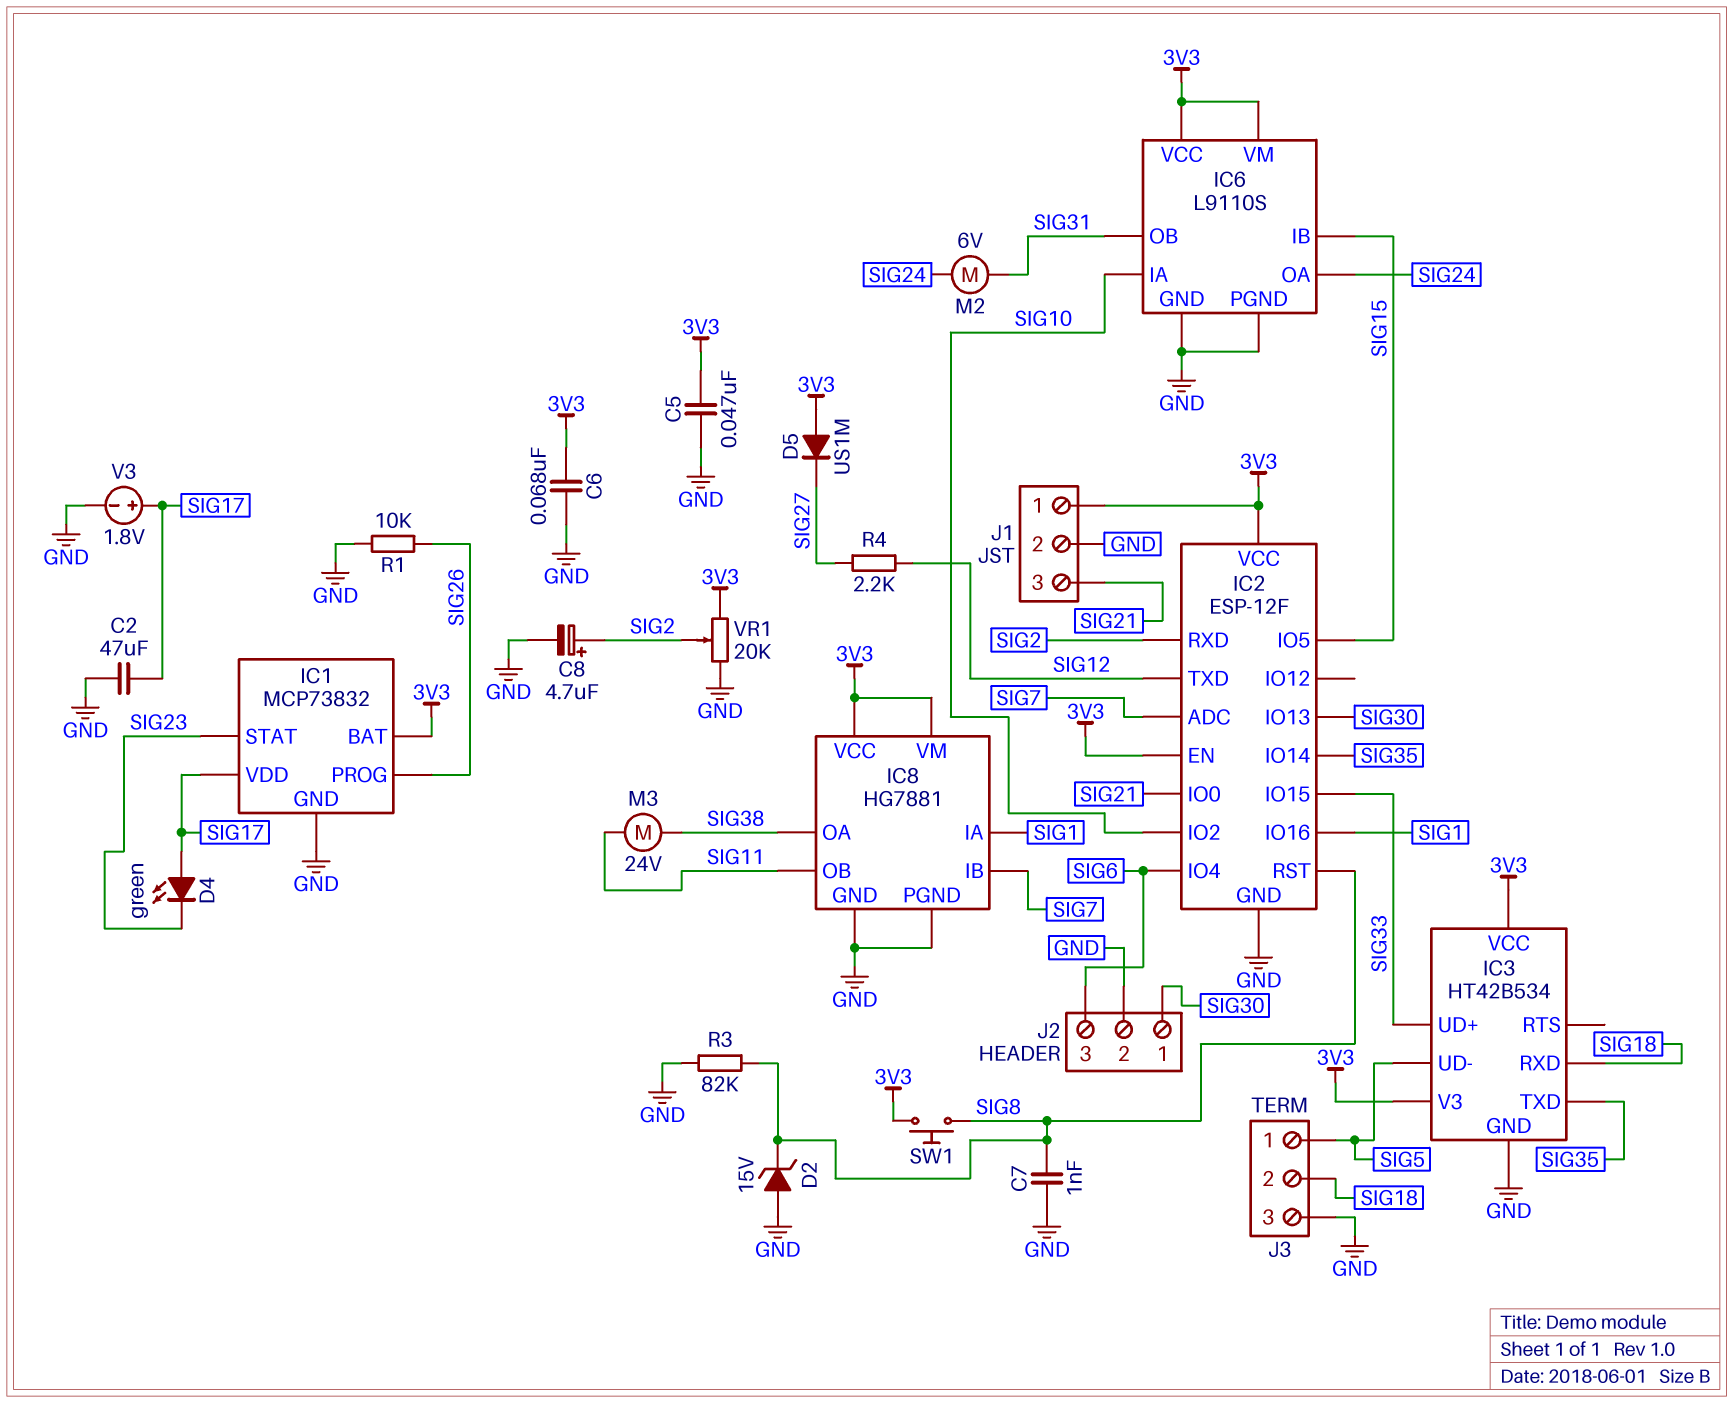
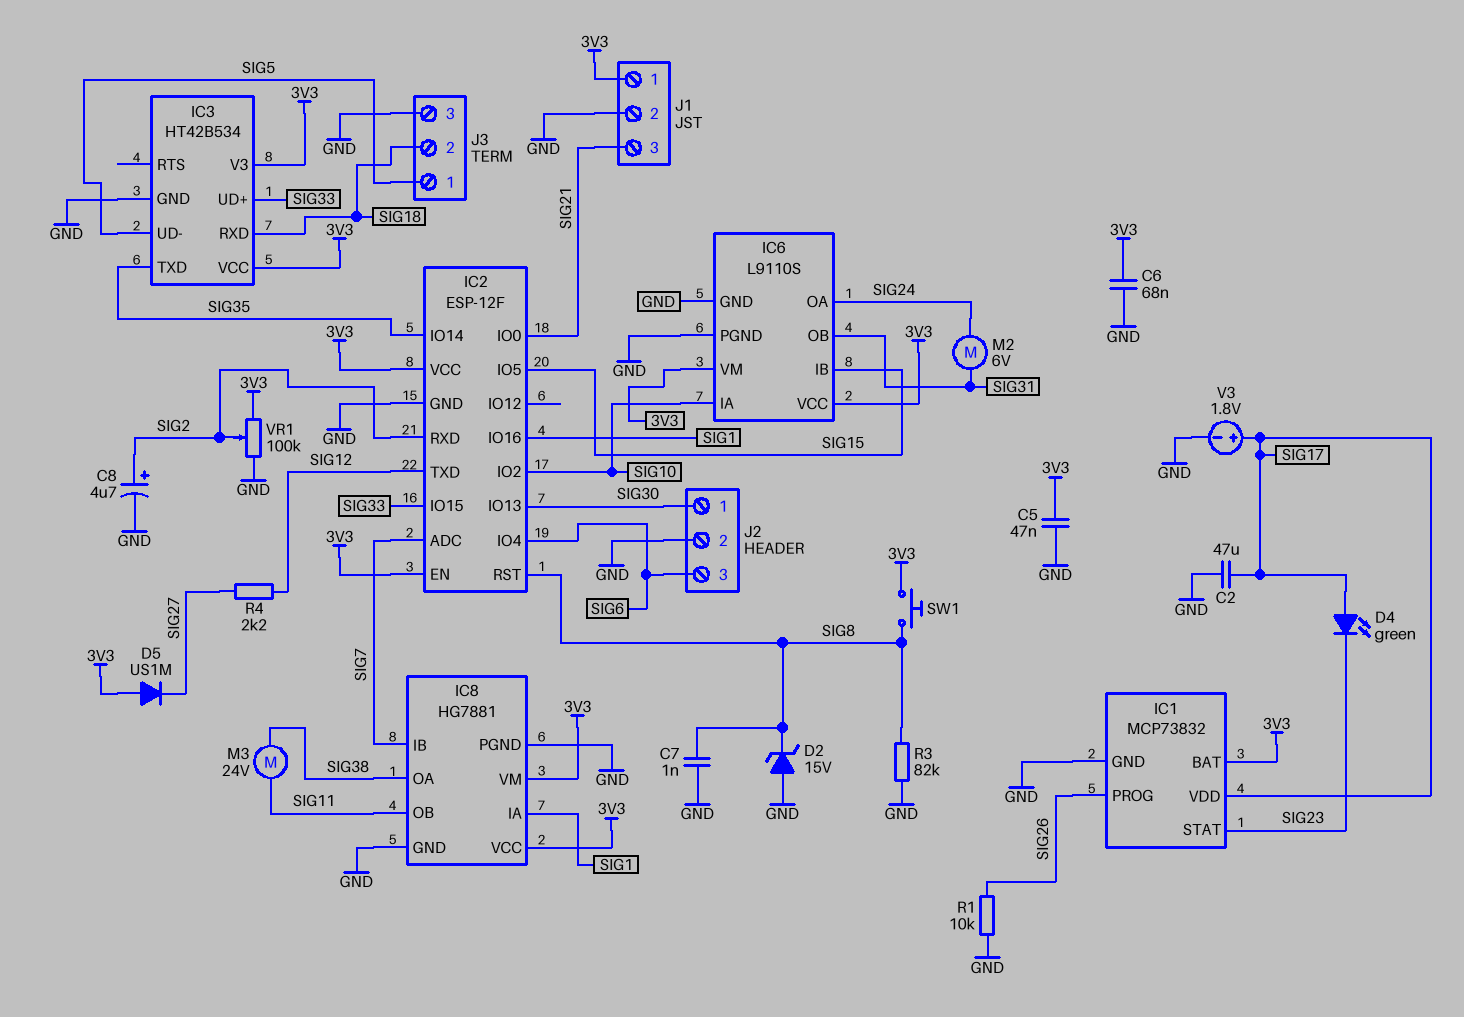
VR1: 20k (3V3, GND, wiper SIG2) -> 100k (3V3, GND, wiper SIG2)

